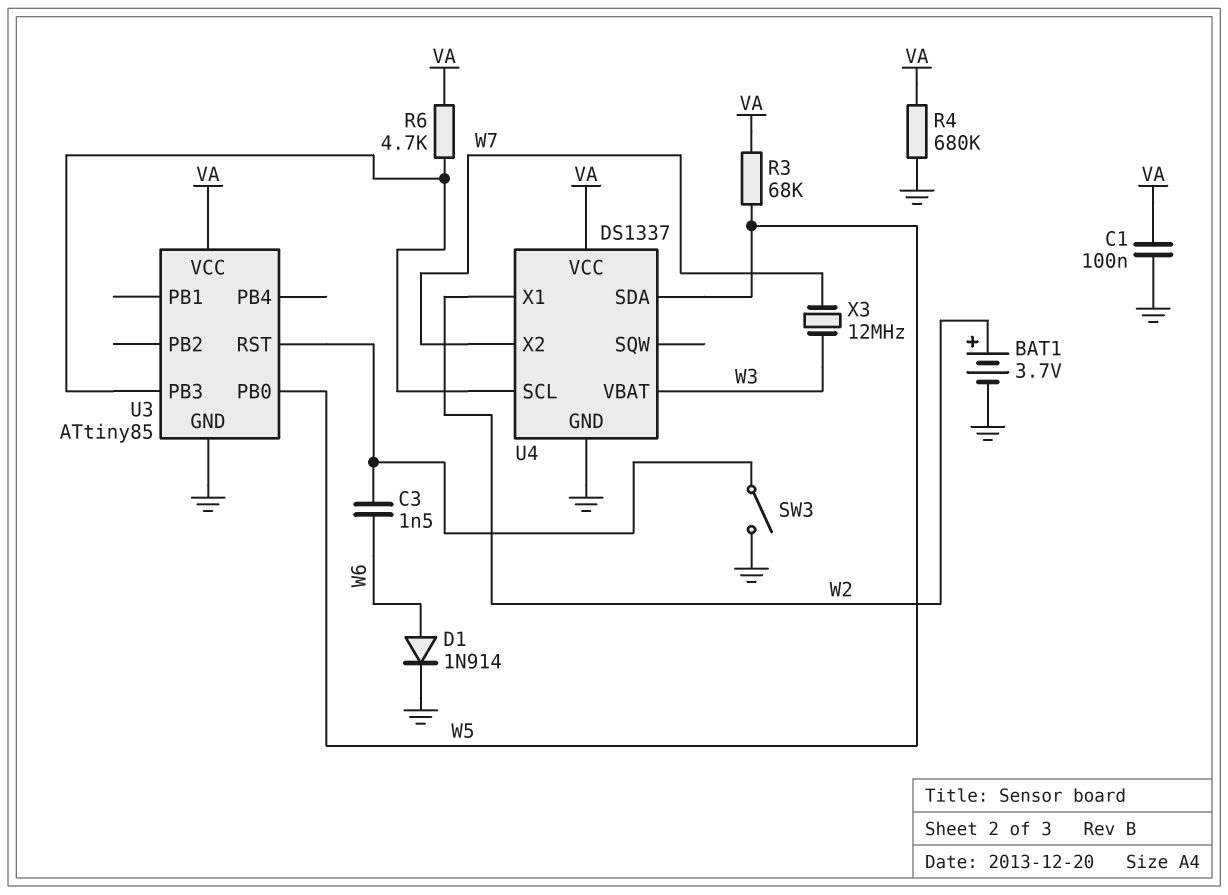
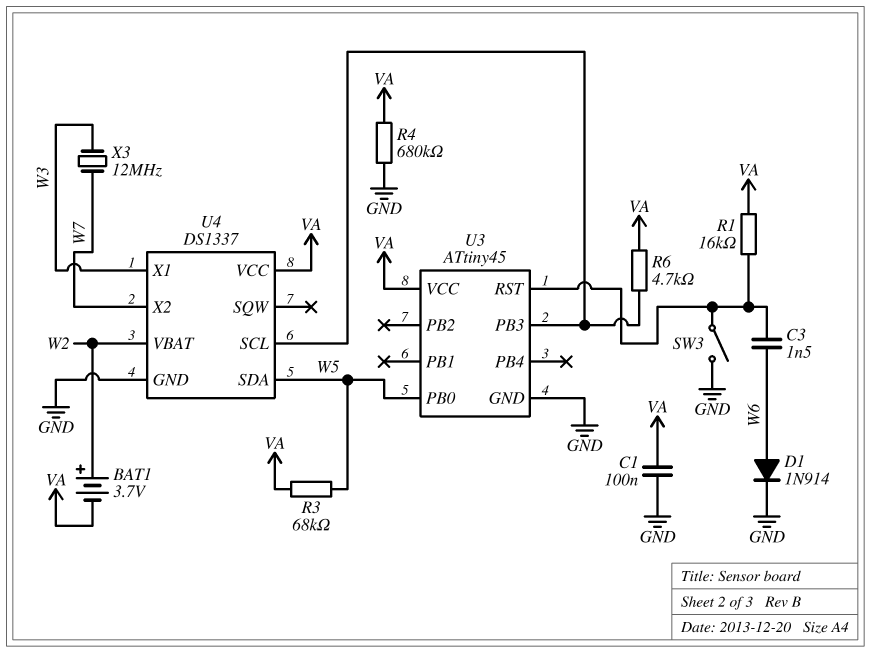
BAT1: 3.7V (plus W2, minus GND) -> 3.7V (plus W2, minus VA)
R1: none -> 16k (U3/RST, VA)
U3: ATtiny85 -> ATtiny45
U4 pin VBAT: W3 -> W2
U4 pin X1: W2 -> W3

